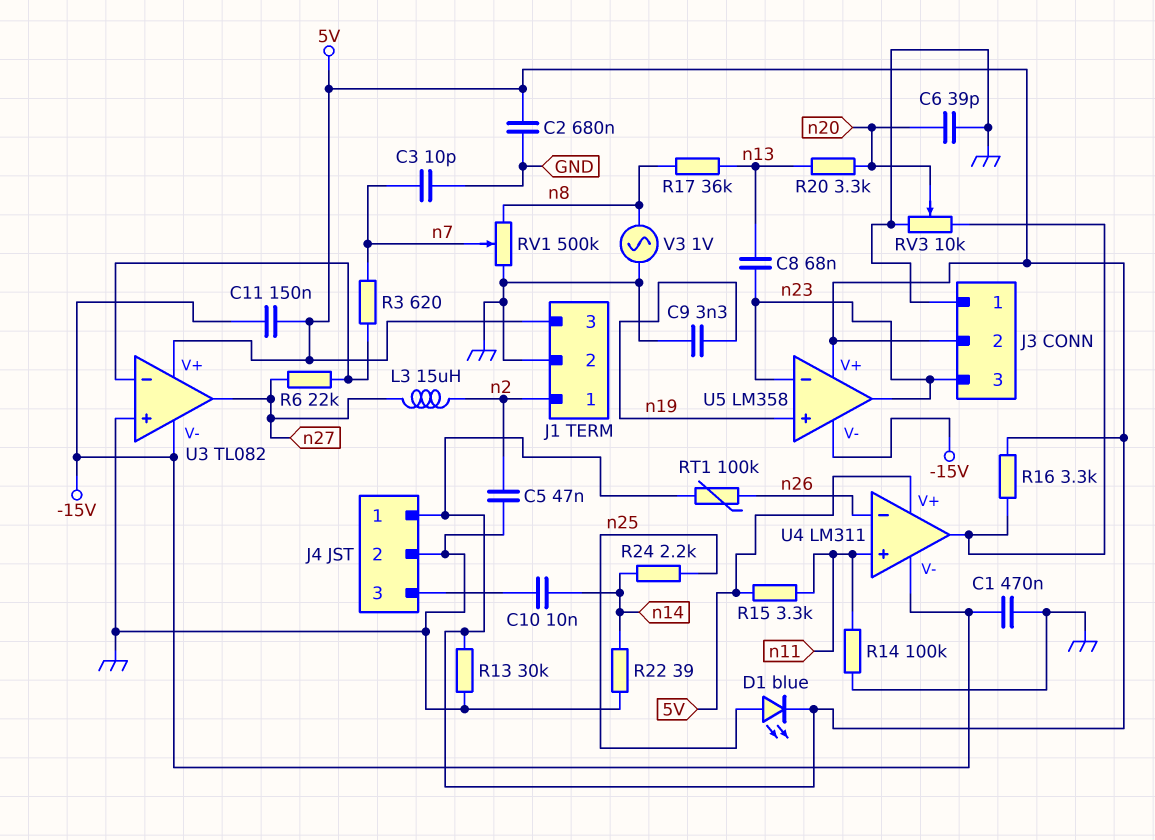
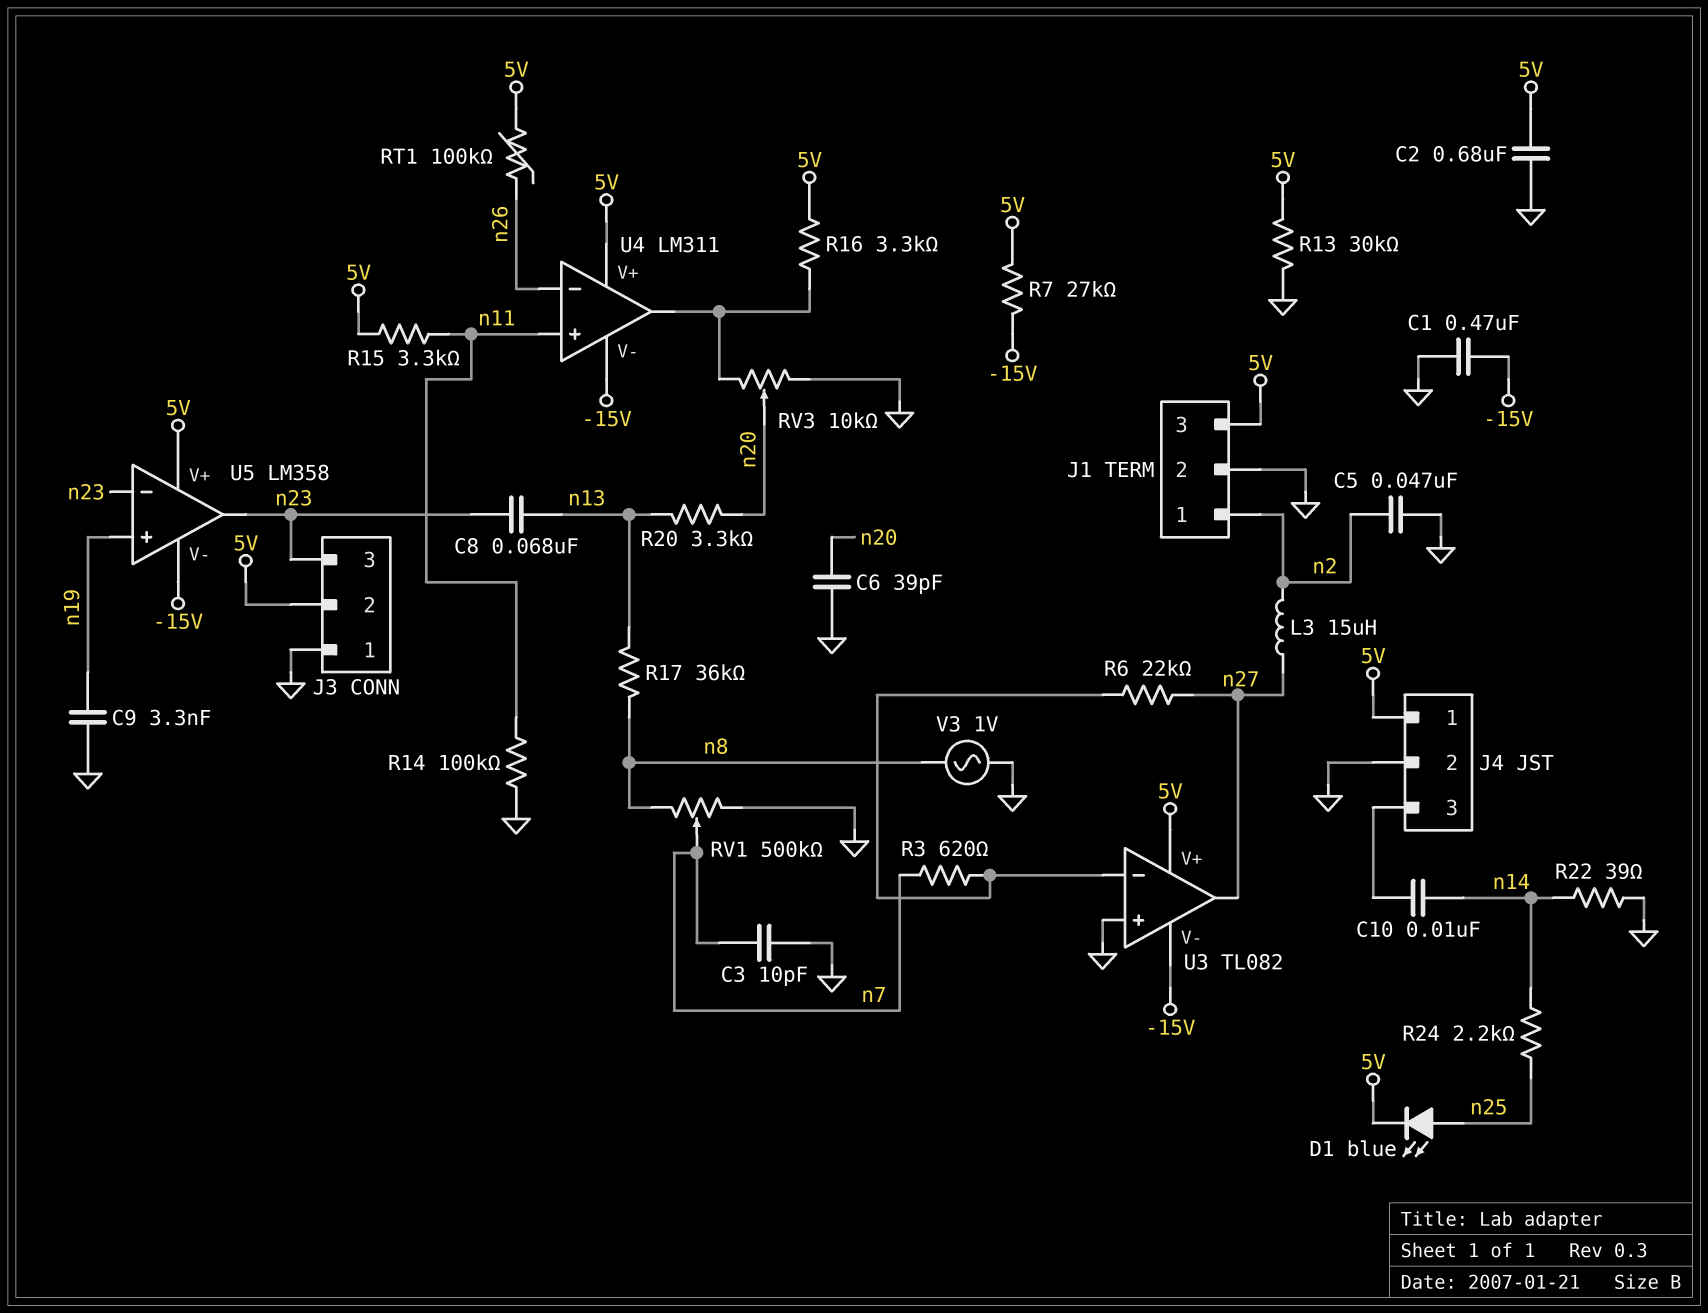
C11: 150nF (-15V, 5V) -> none
R7: none -> 27k (-15V, 5V)

